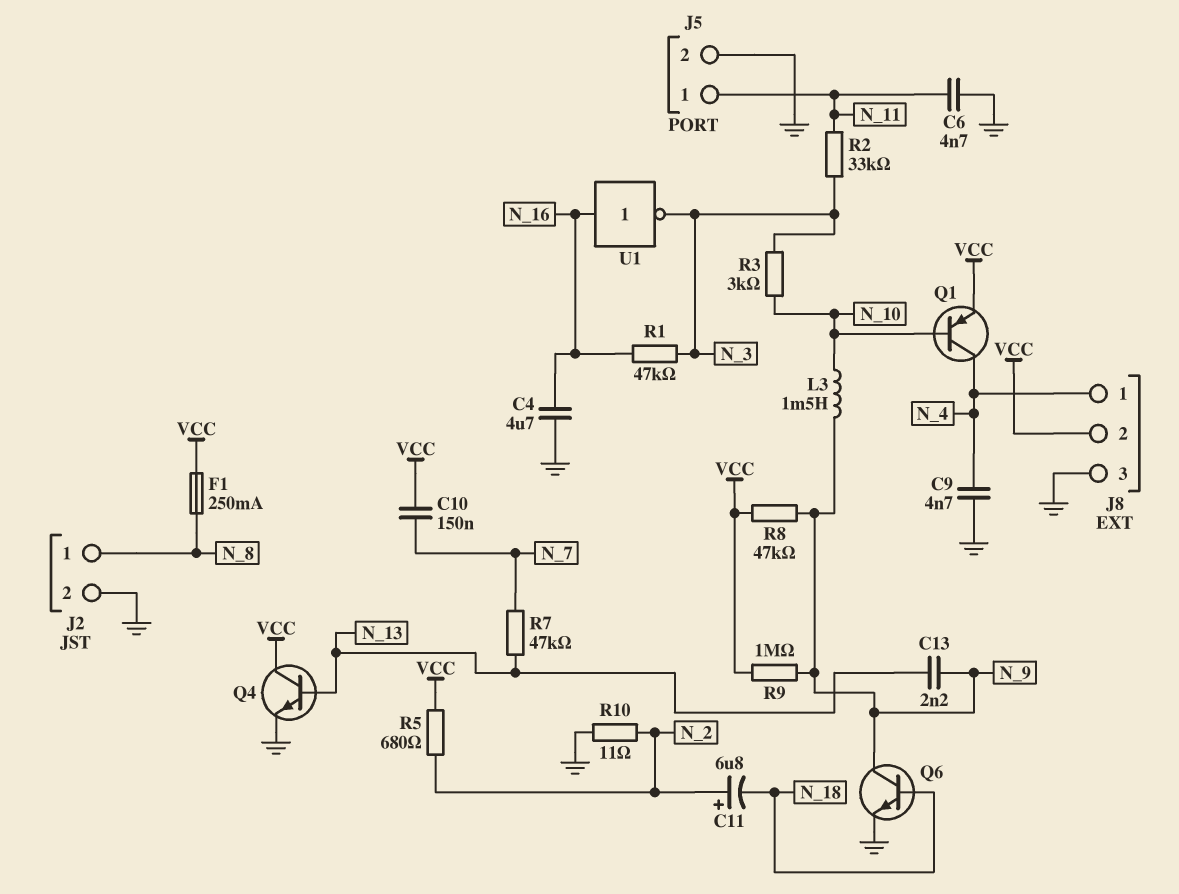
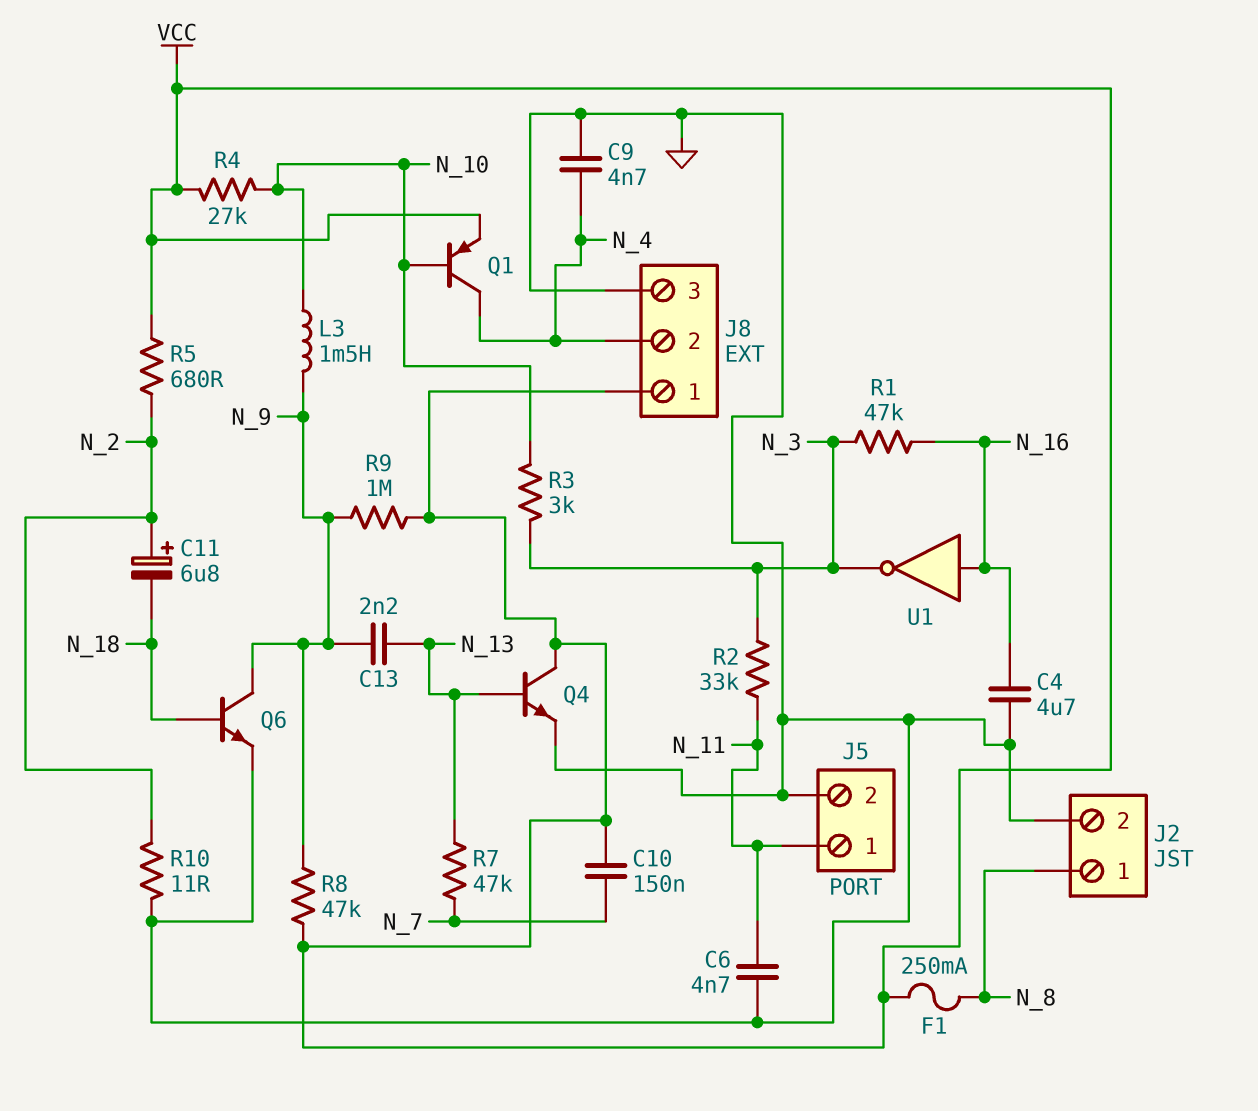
J8 pin 1: N_4 -> VCC
J8 pin 2: VCC -> N_4
R4: none -> 27k (N_10, VCC)

